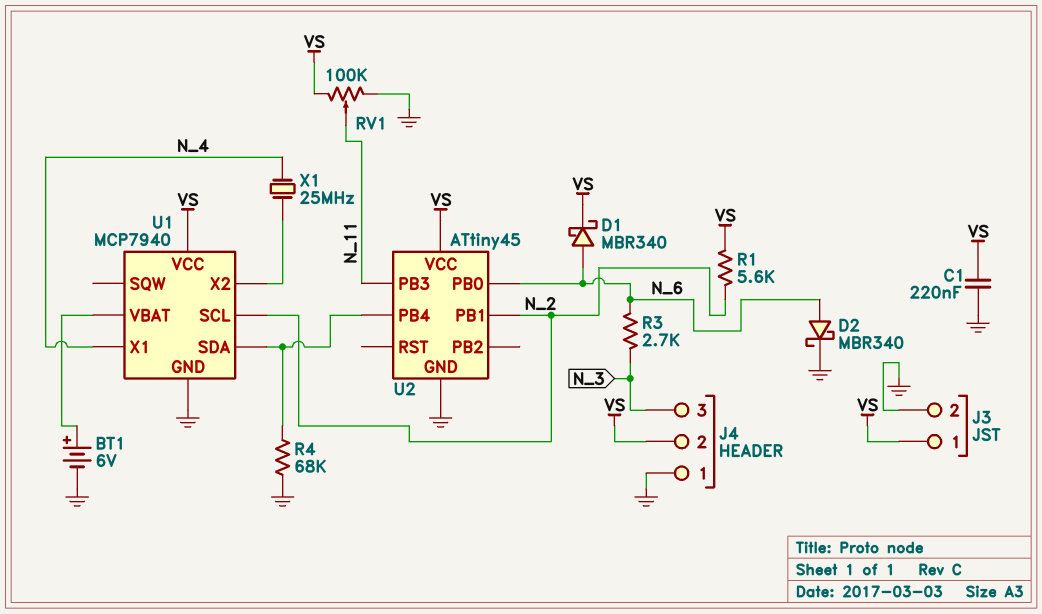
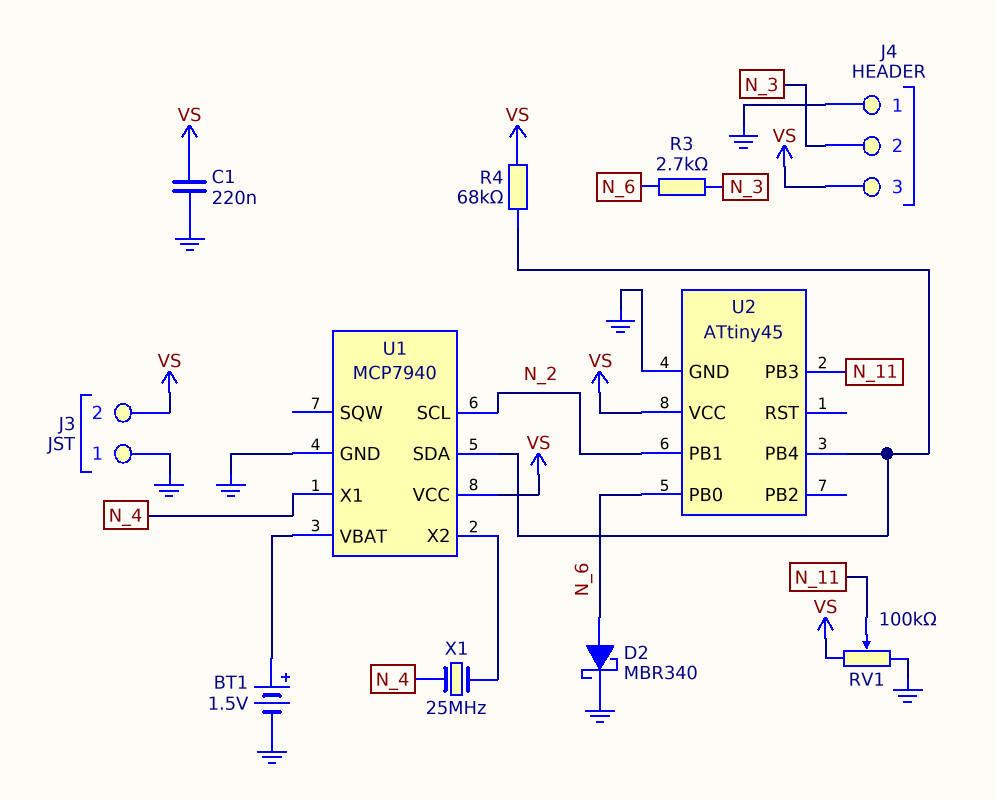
BT1: 6V (plus U1/VBAT, minus GND) -> 1.5V (plus U1/VBAT, minus GND)
D1: schottky MBR340 (A N_6, K VS) -> none
J3 pin 1: VS -> GND
J3 pin 2: GND -> VS
J4 pin 2: VS -> N_3
J4 pin 3: N_3 -> VS
R1: 5.6k (N_2, VS) -> none
R4: 68k (GND, U1/SDA) -> 68k (U1/SDA, VS)

